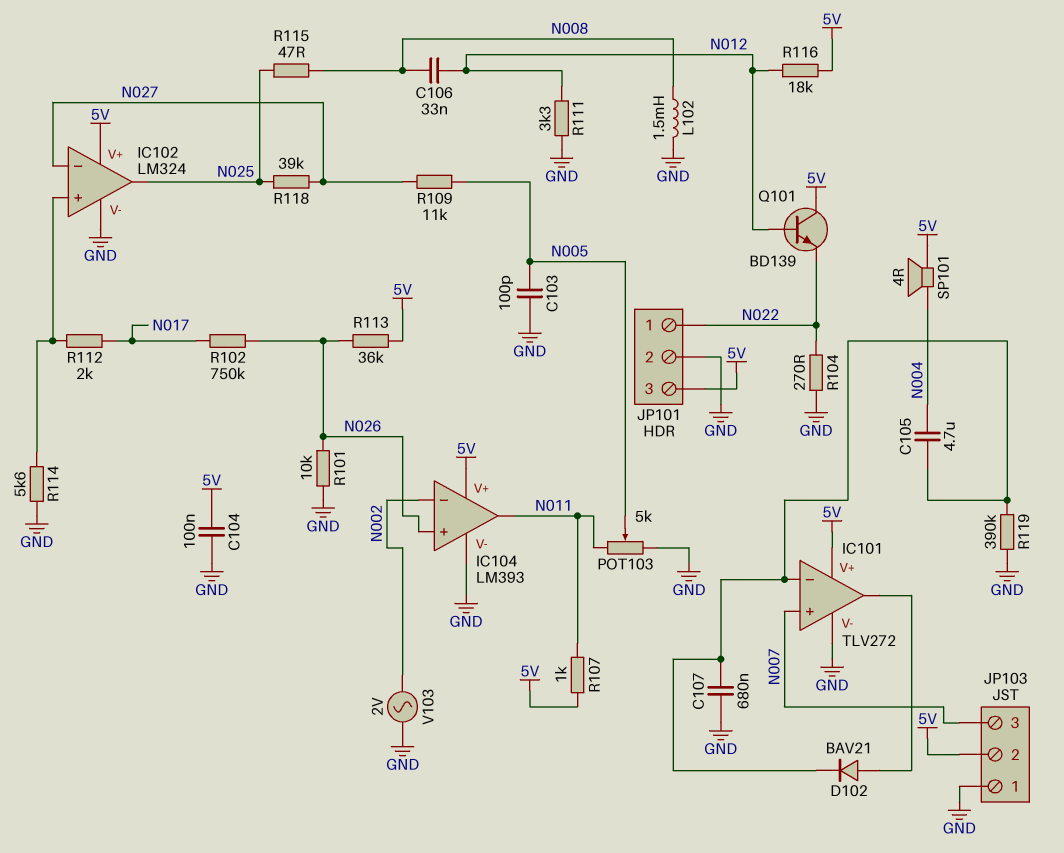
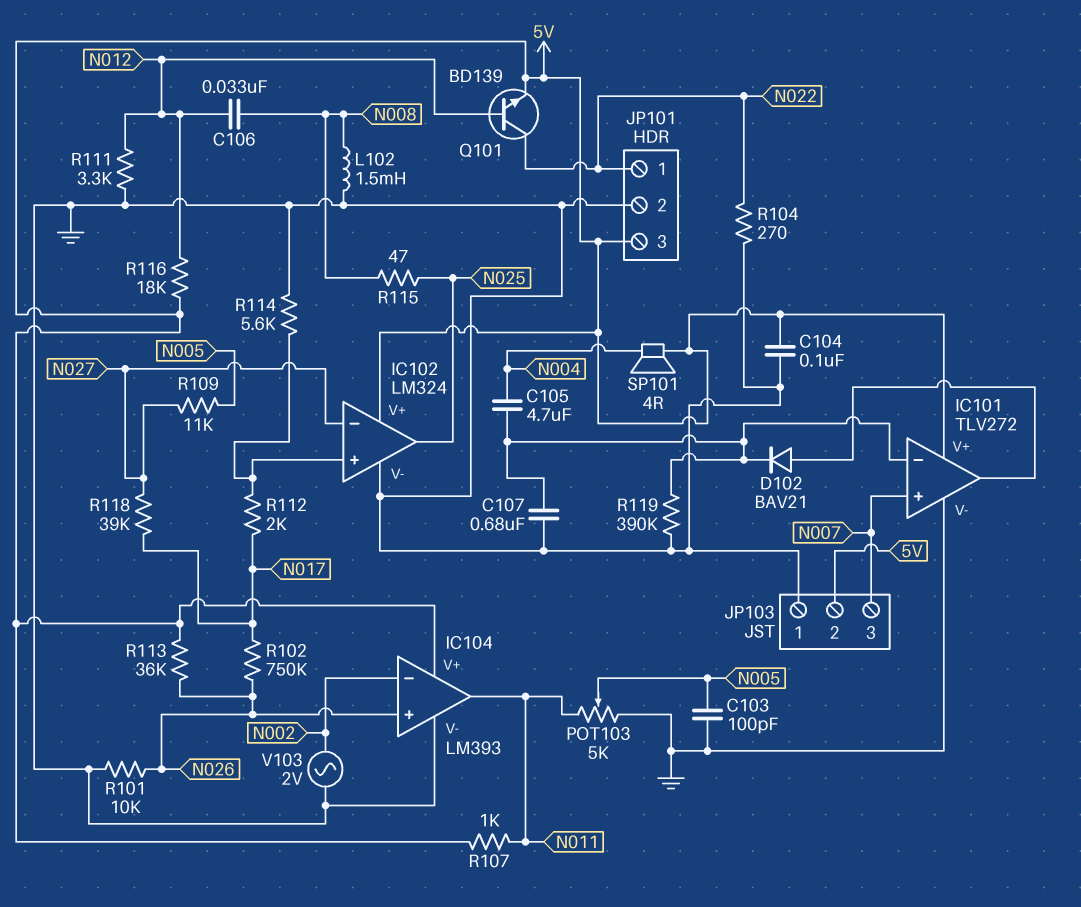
Q101: NPN BD139 (B N012, C 5V, E N022) -> NPN BD139 (B N012, C N022, E 5V)
R118: 39k (N025, N027) -> 39k (N017, N027)

